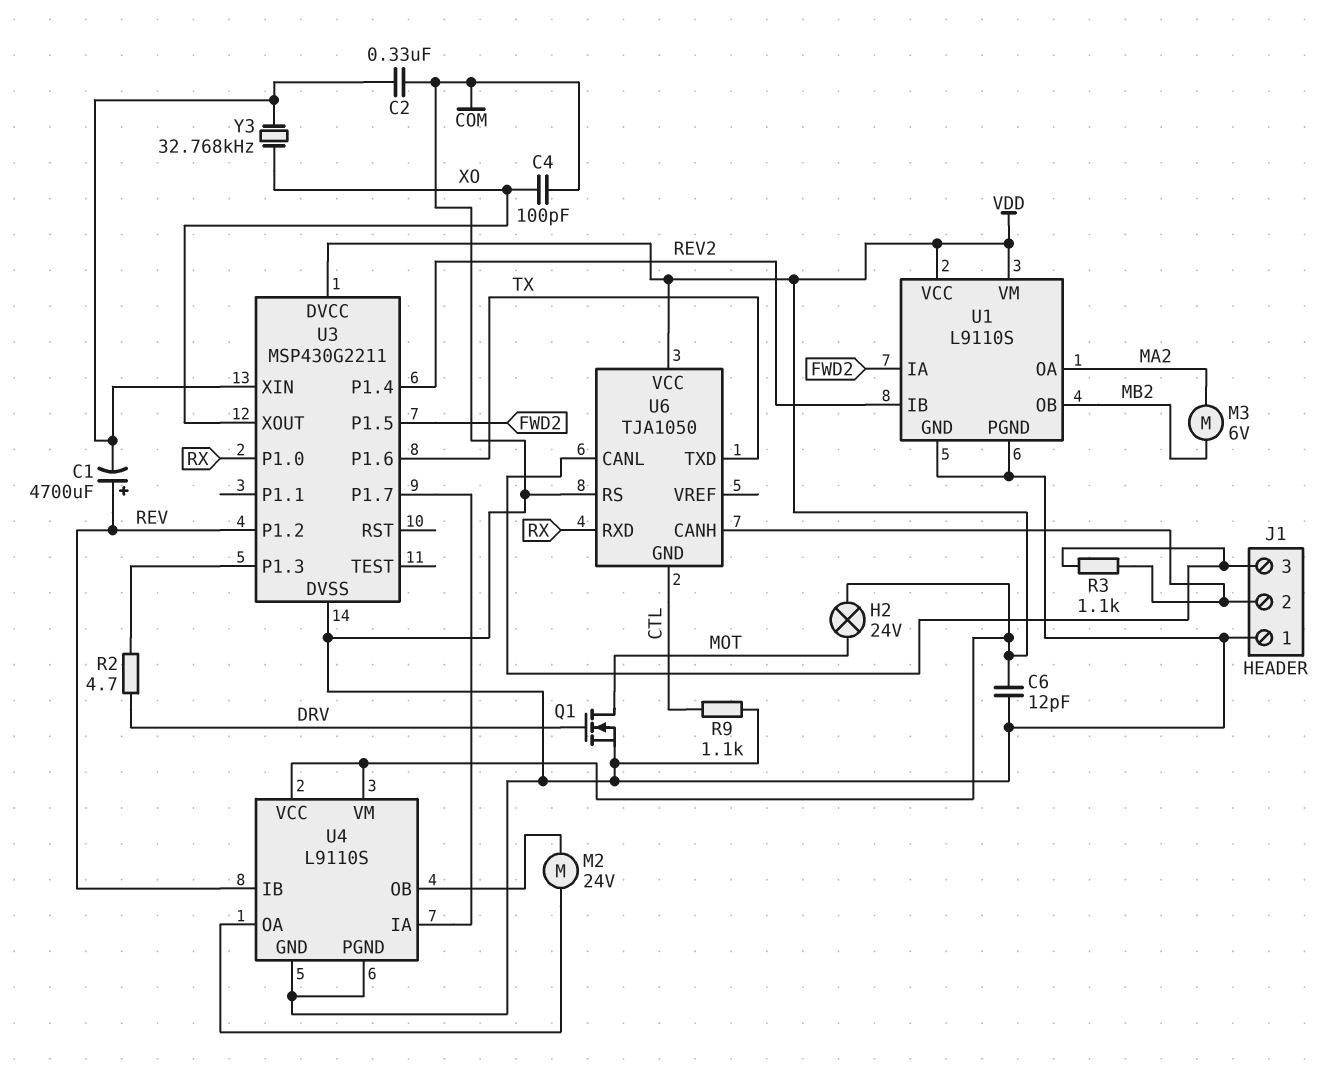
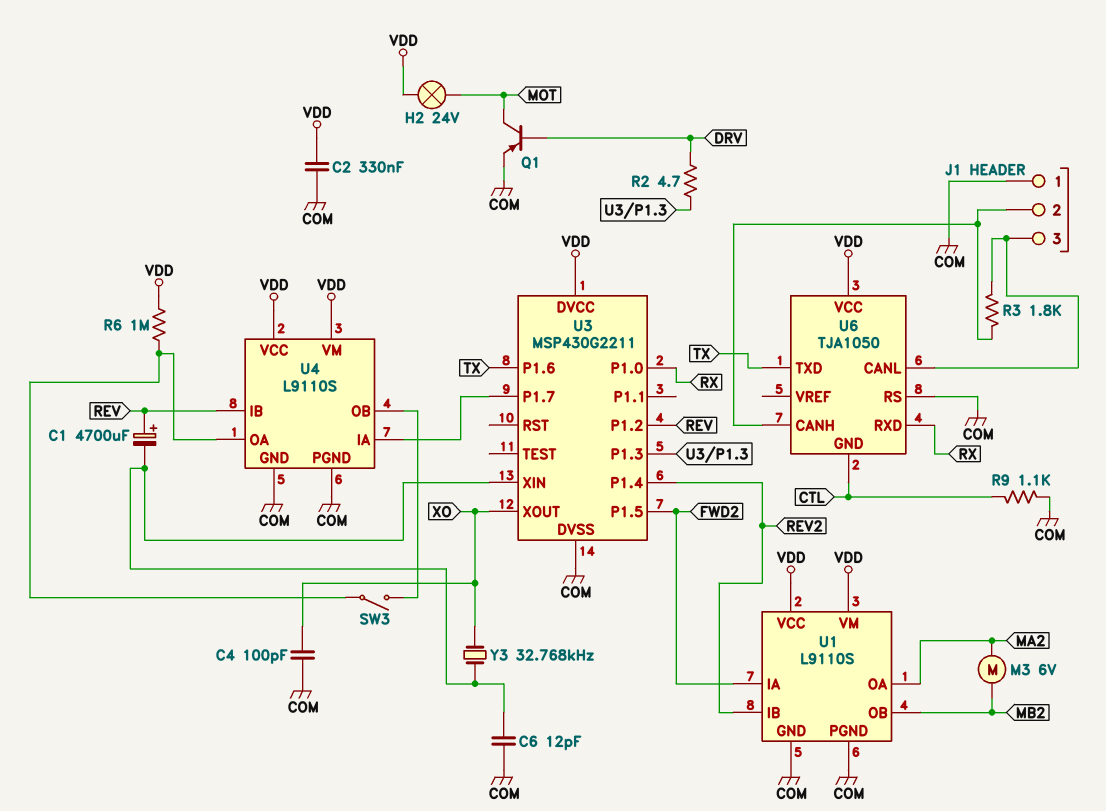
C2: 330nF (COM, U3/XIN) -> 330nF (COM, VDD)
C6: 12pF (COM, VDD) -> 12pF (COM, U3/XIN)
M2: motor 24V (U4/OA, U4/OB) -> none
Q1: NMOS (G DRV, D MOT, S COM) -> PNP (B DRV, C MOT, E COM)
R3: 1.1k (J1/2, J1/3) -> 1.8k (J1/2, J1/3)
R6: none -> 1M (U4/OA, VDD)
SW3: none -> switch (U4/OA, U4/OB)

